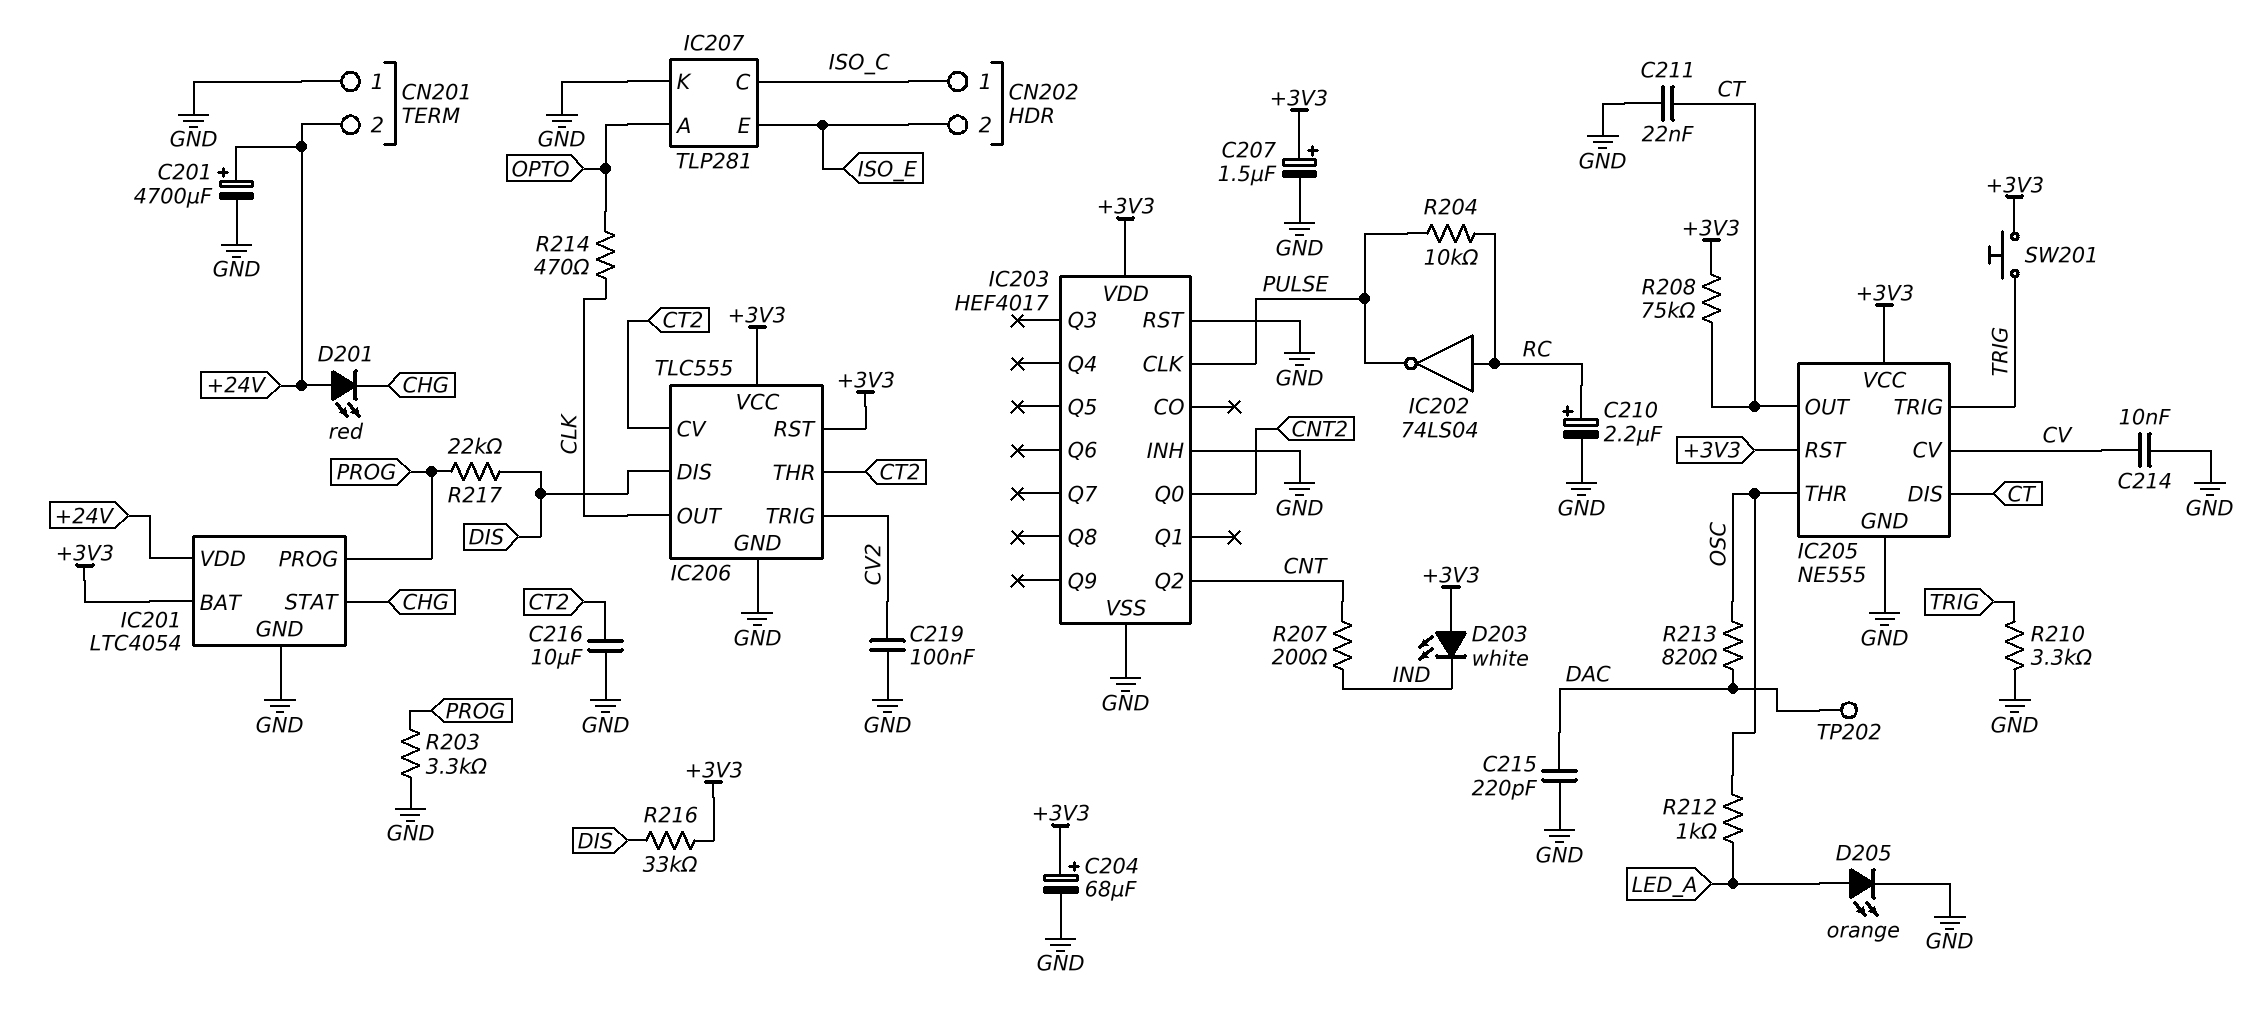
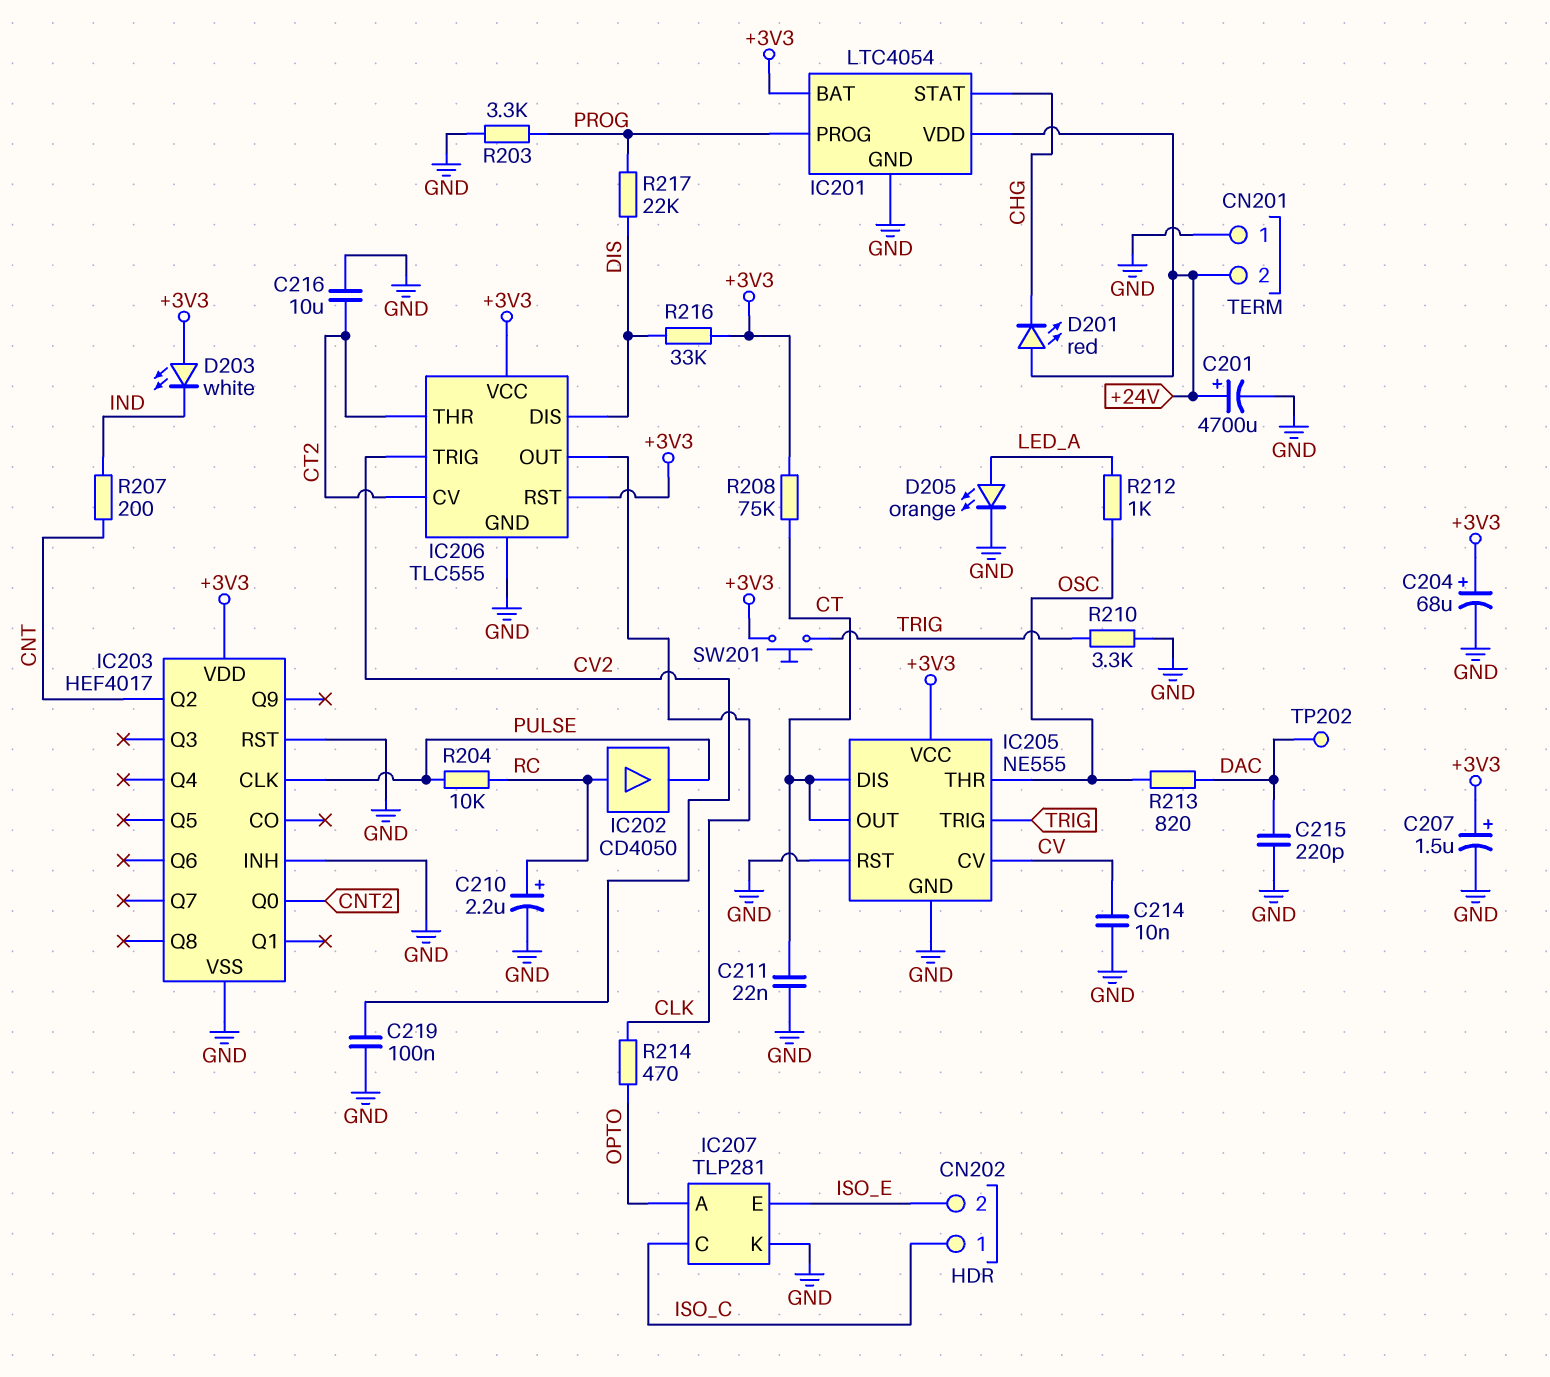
IC202: NOT 74LS04 (in RC, out PULSE) -> buffer CD4050 (in RC, out PULSE)
IC205 pin RST: +3V3 -> GND

